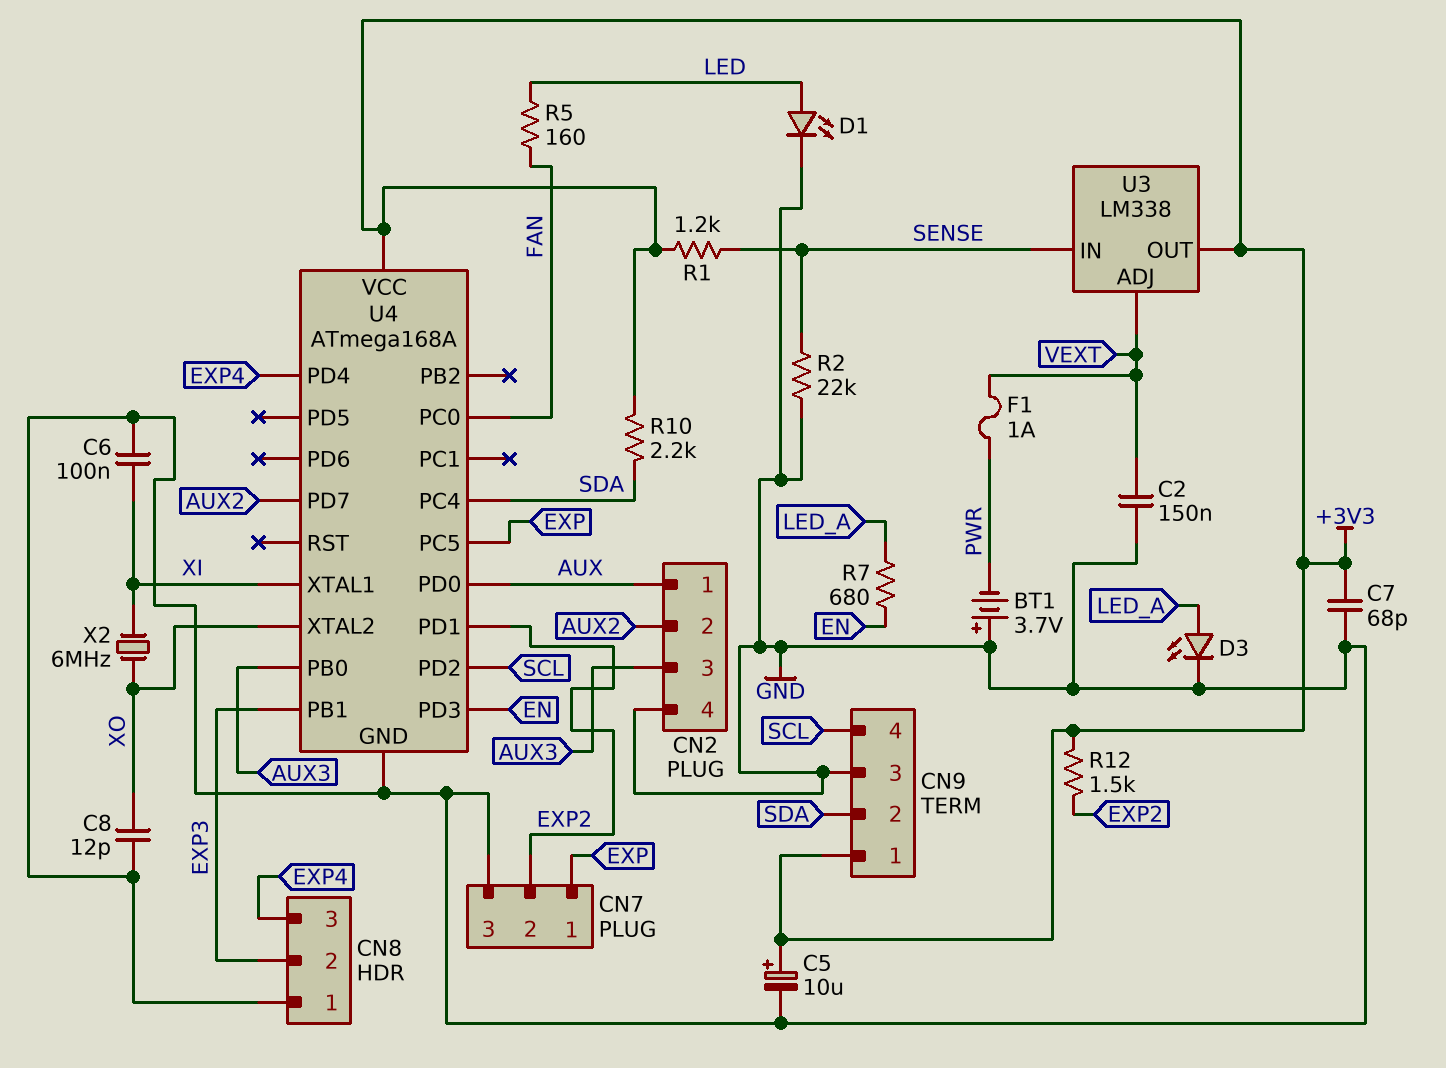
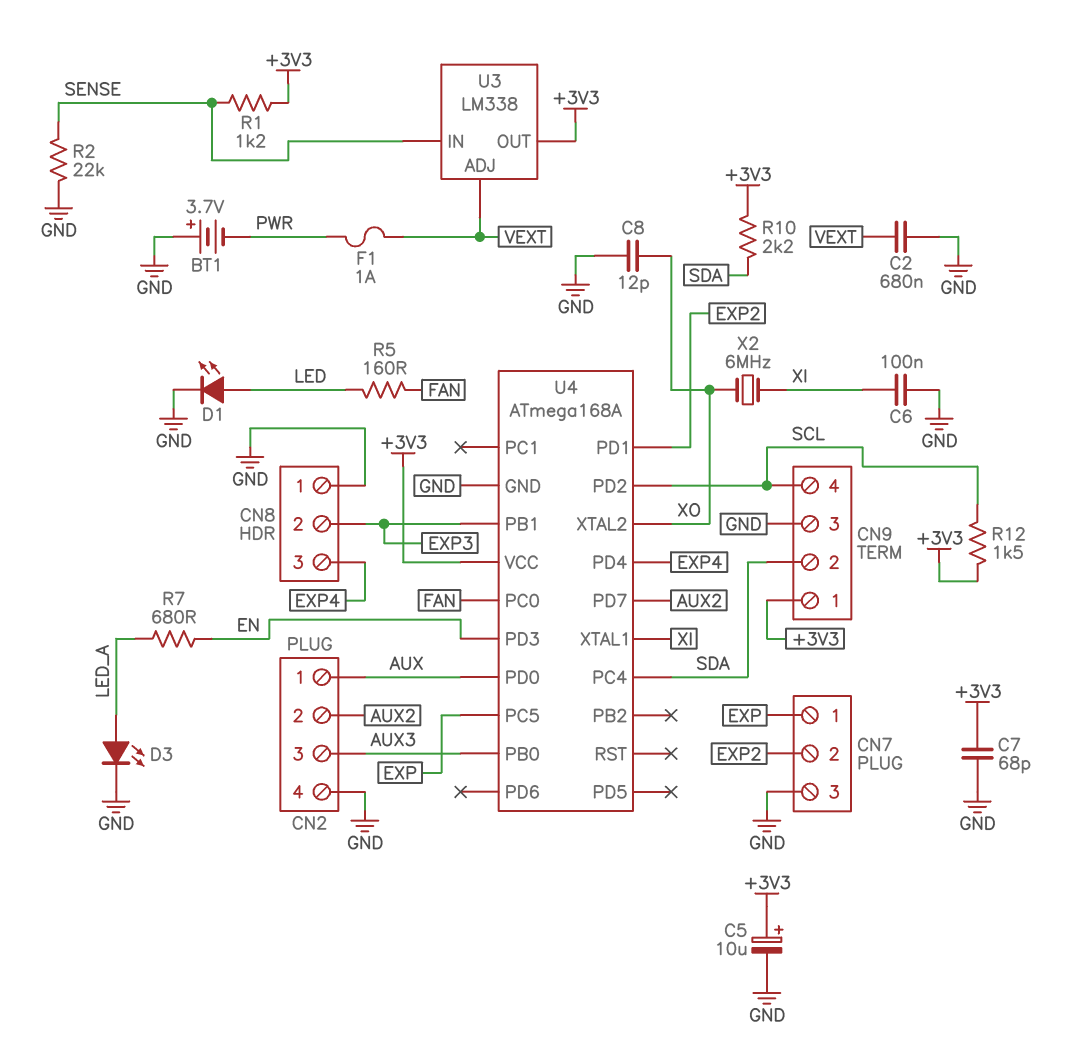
C2: 150nF (GND, VEXT) -> 680nF (GND, VEXT)
R12: 1.5k (+3V3, EXP2) -> 1.5k (+3V3, SCL)

